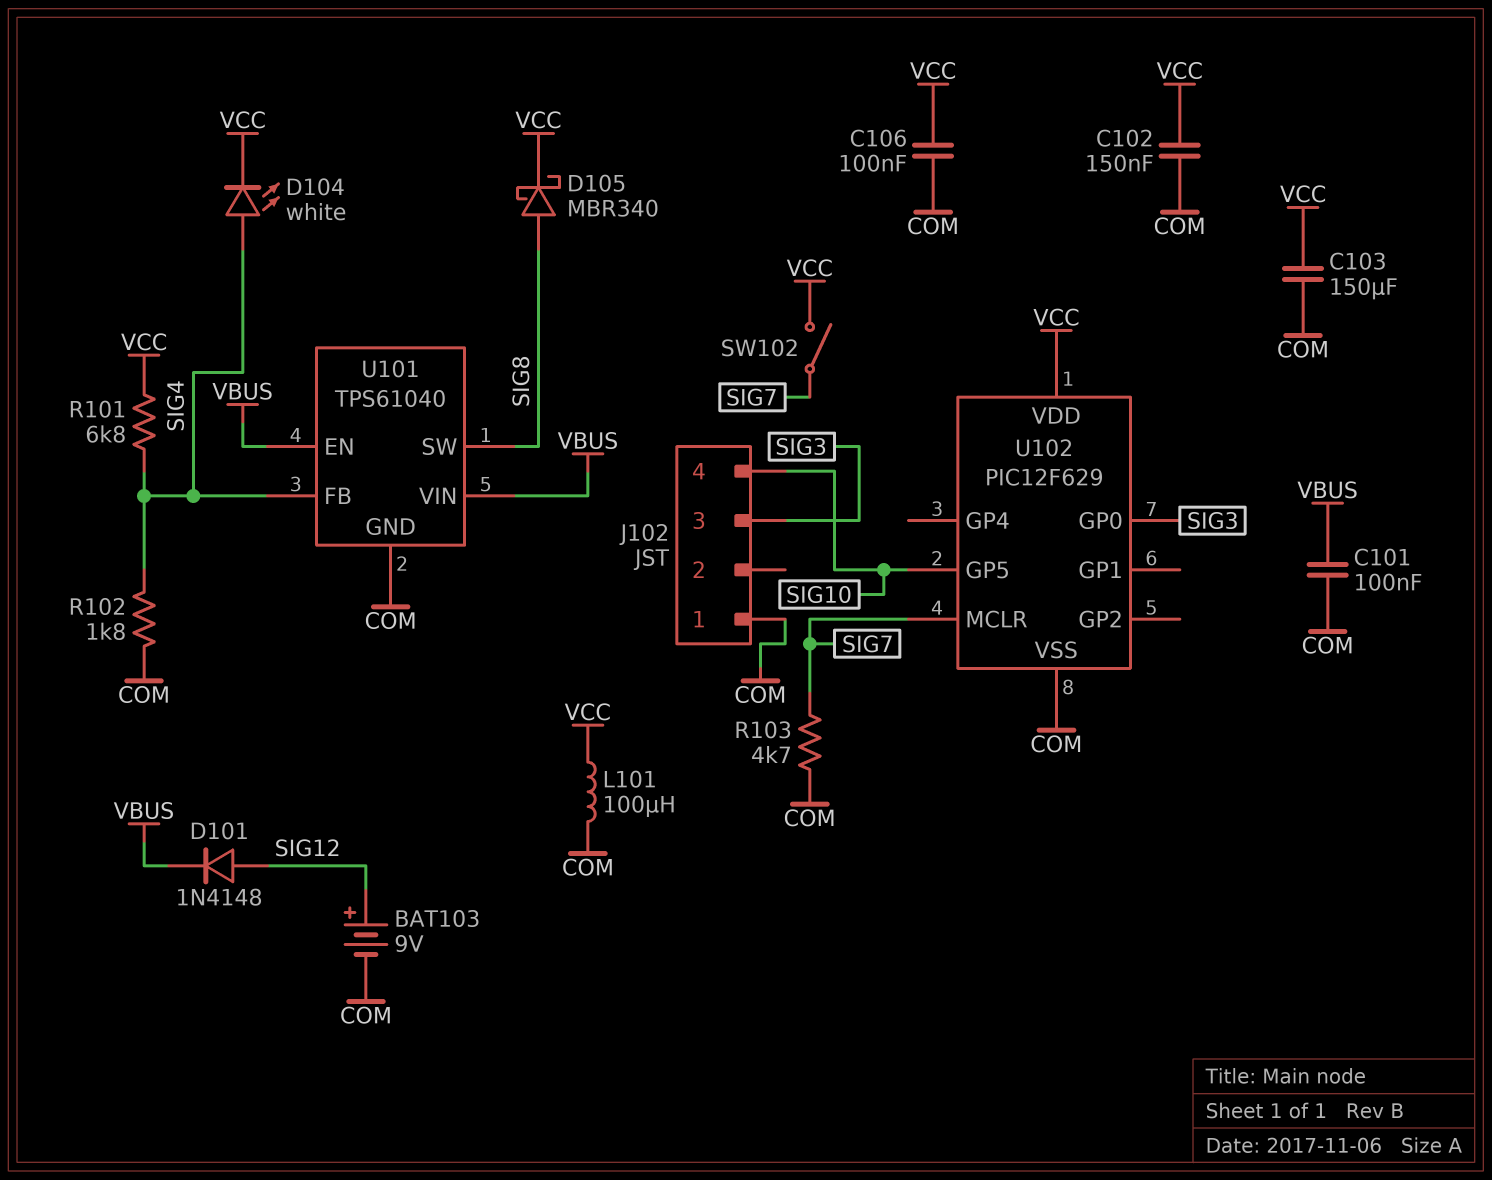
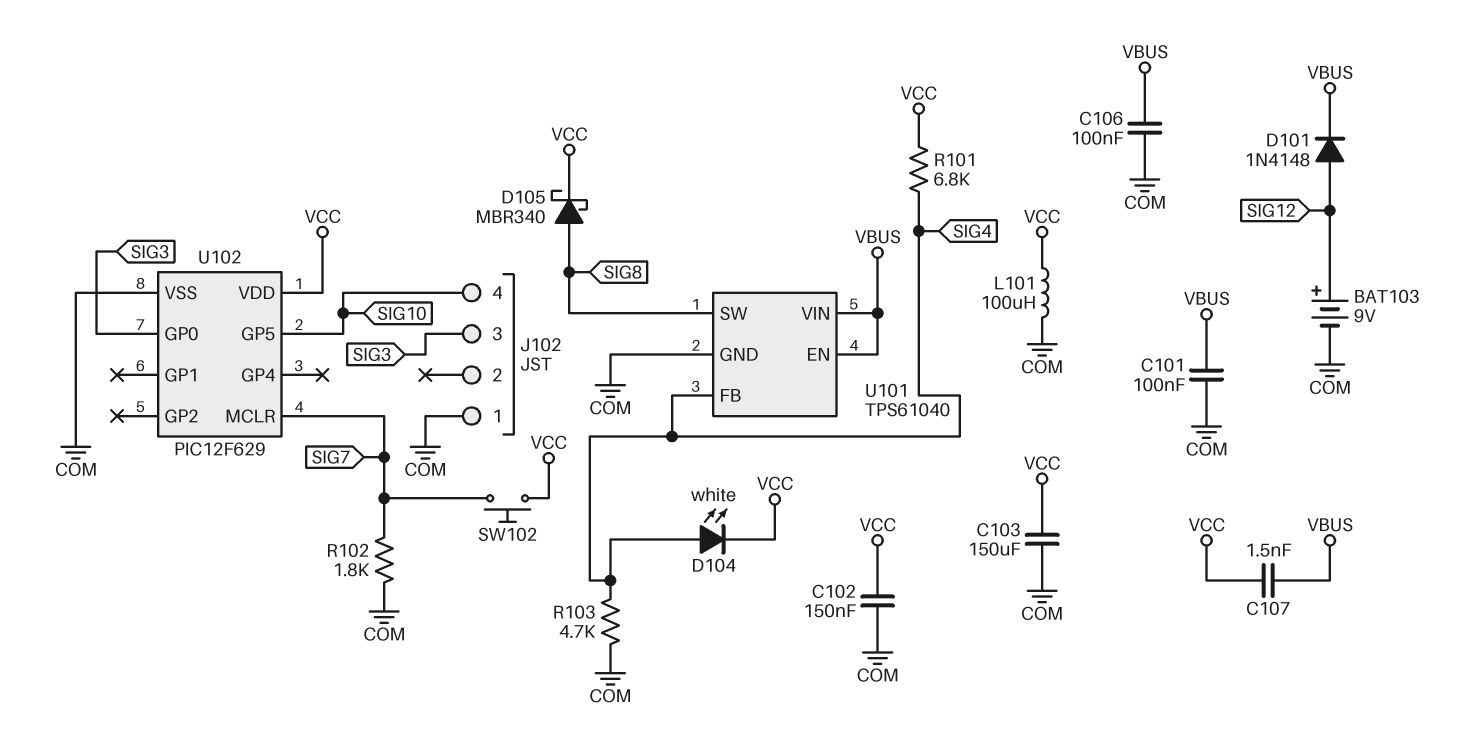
C106: 100nF (COM, VCC) -> 100nF (COM, VBUS)
C107: none -> 1.5nF (VBUS, VCC)
R102: 1.8k (COM, SIG4) -> 1.8k (COM, SIG7)
R103: 4.7k (COM, SIG7) -> 4.7k (COM, SIG4)
SW102: switch (SIG7, VCC) -> button (SIG7, VCC)

